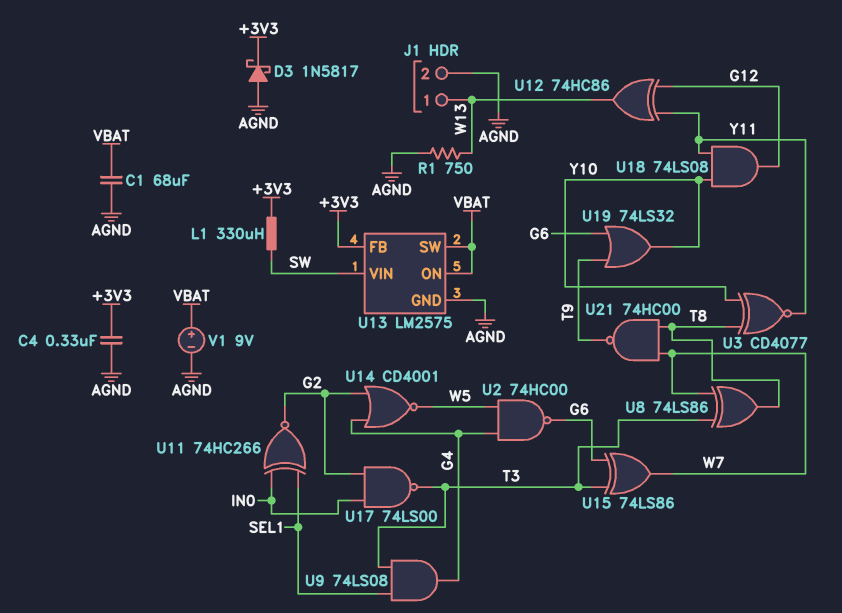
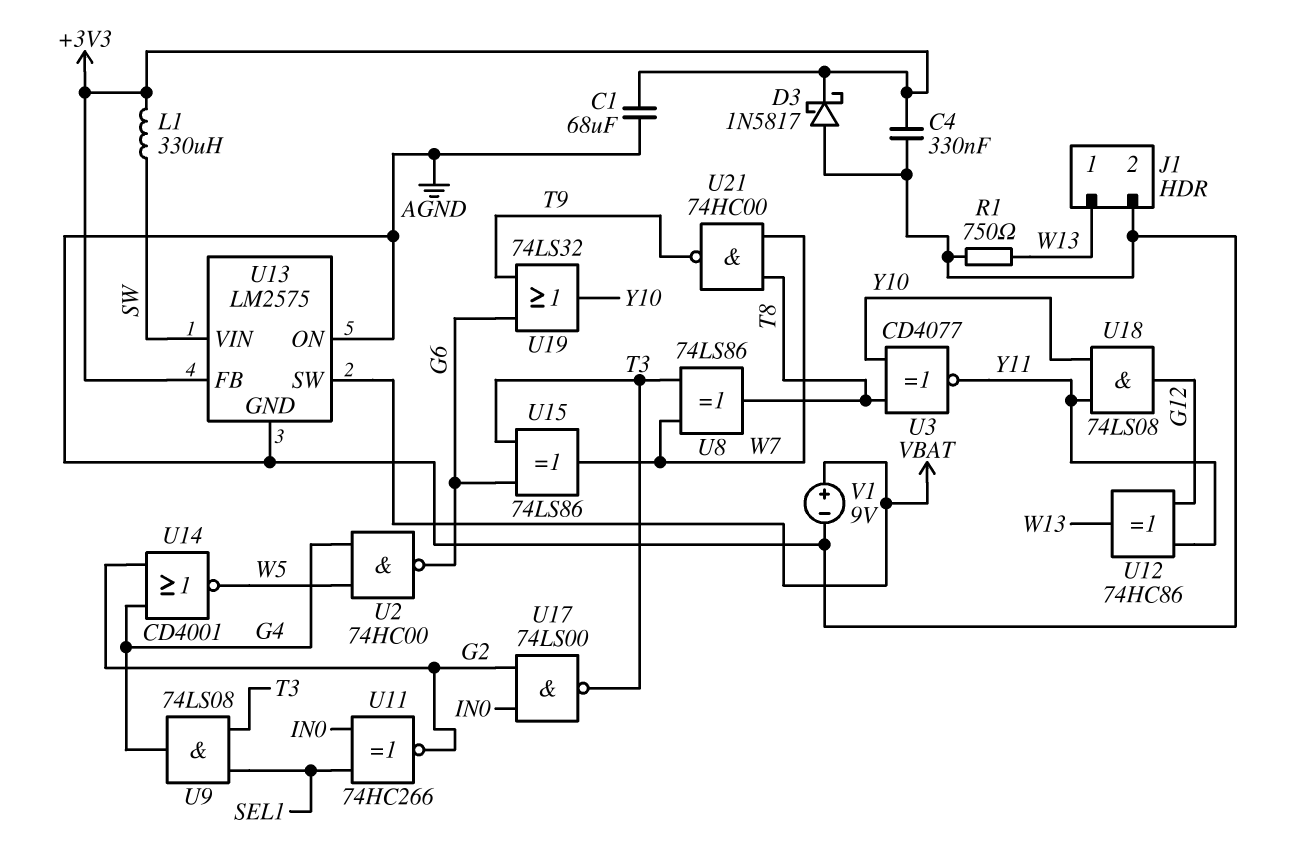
C1: 68uF (AGND, VBAT) -> 68uF (+3V3, AGND)
U13 pin ON: VBAT -> AGND

